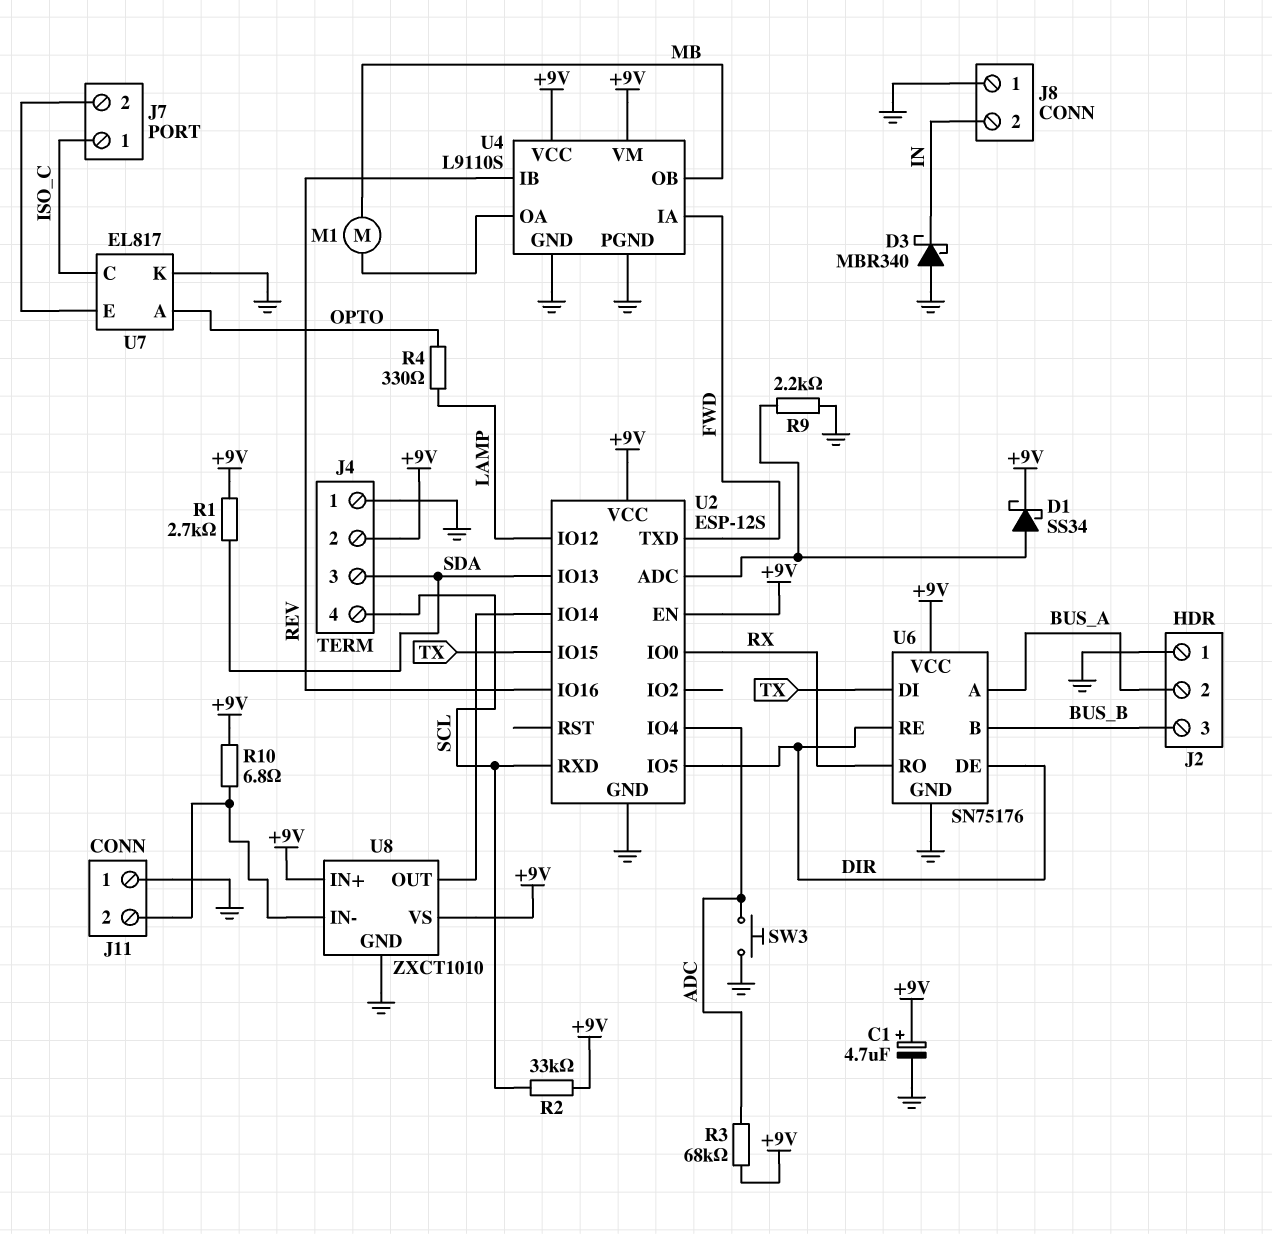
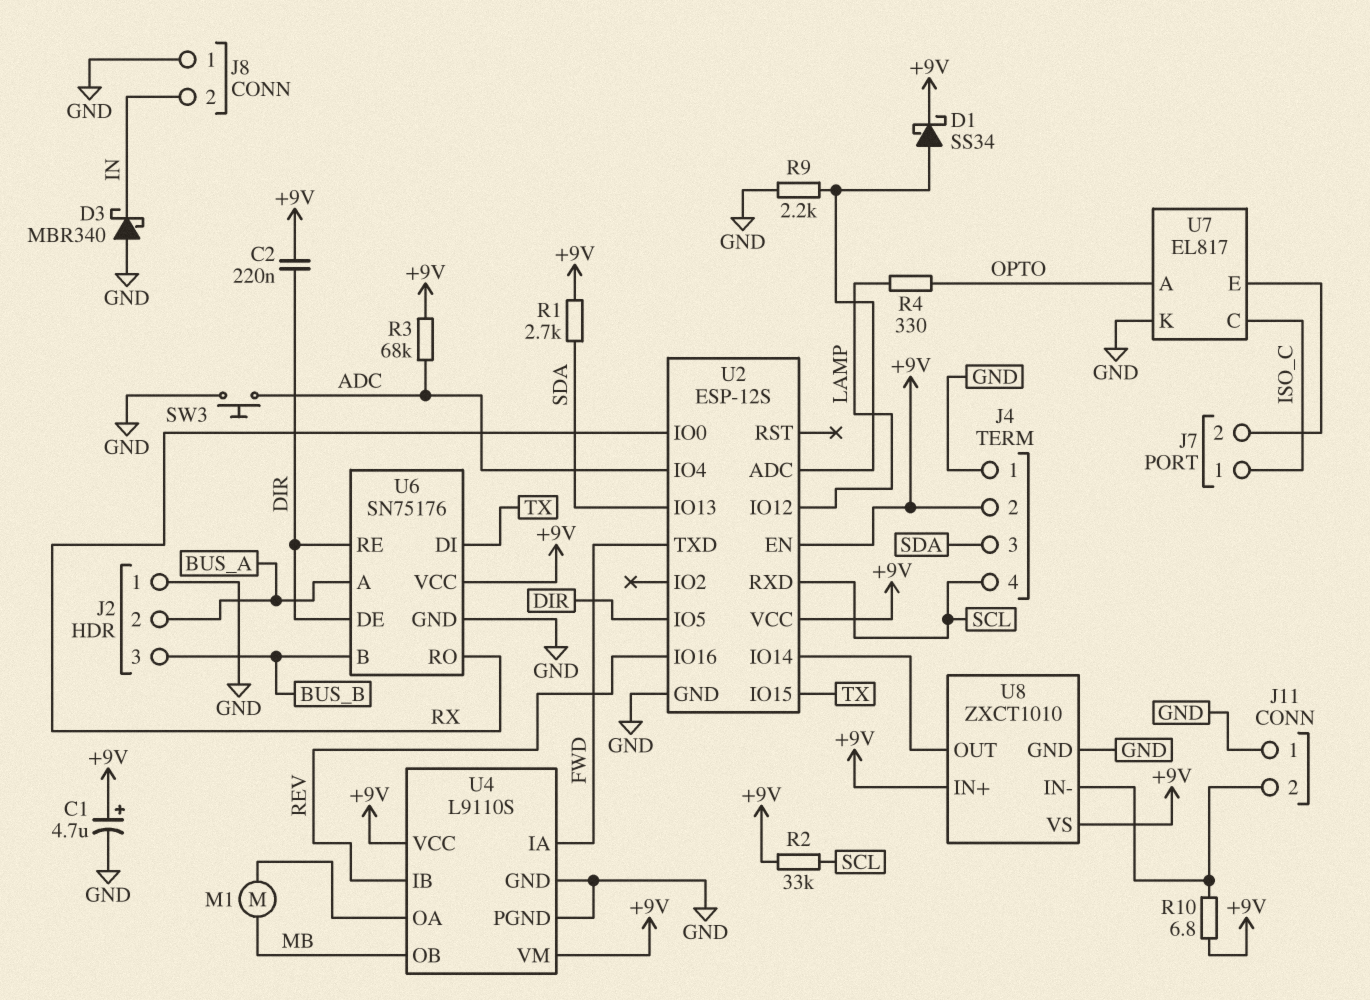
C2: none -> 220nF (+9V, DIR)

